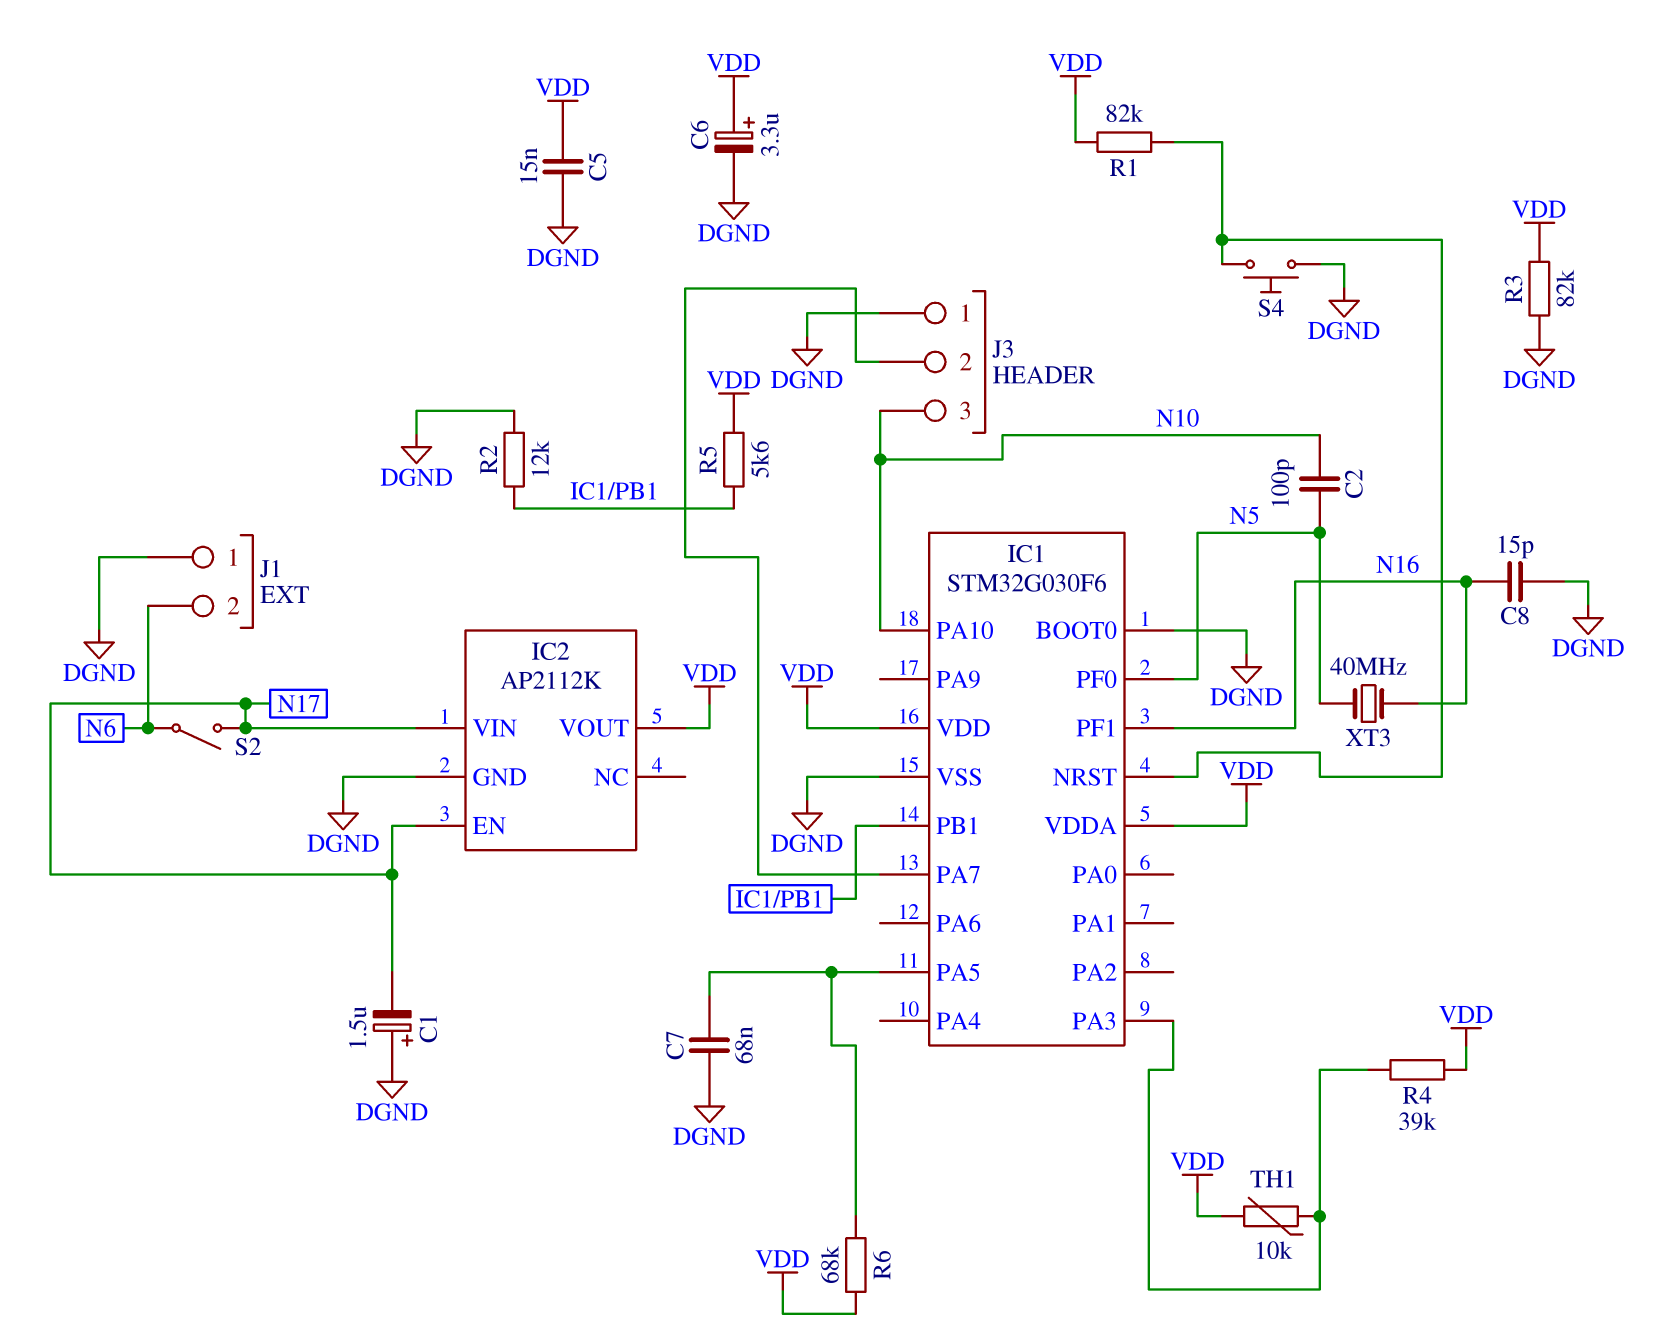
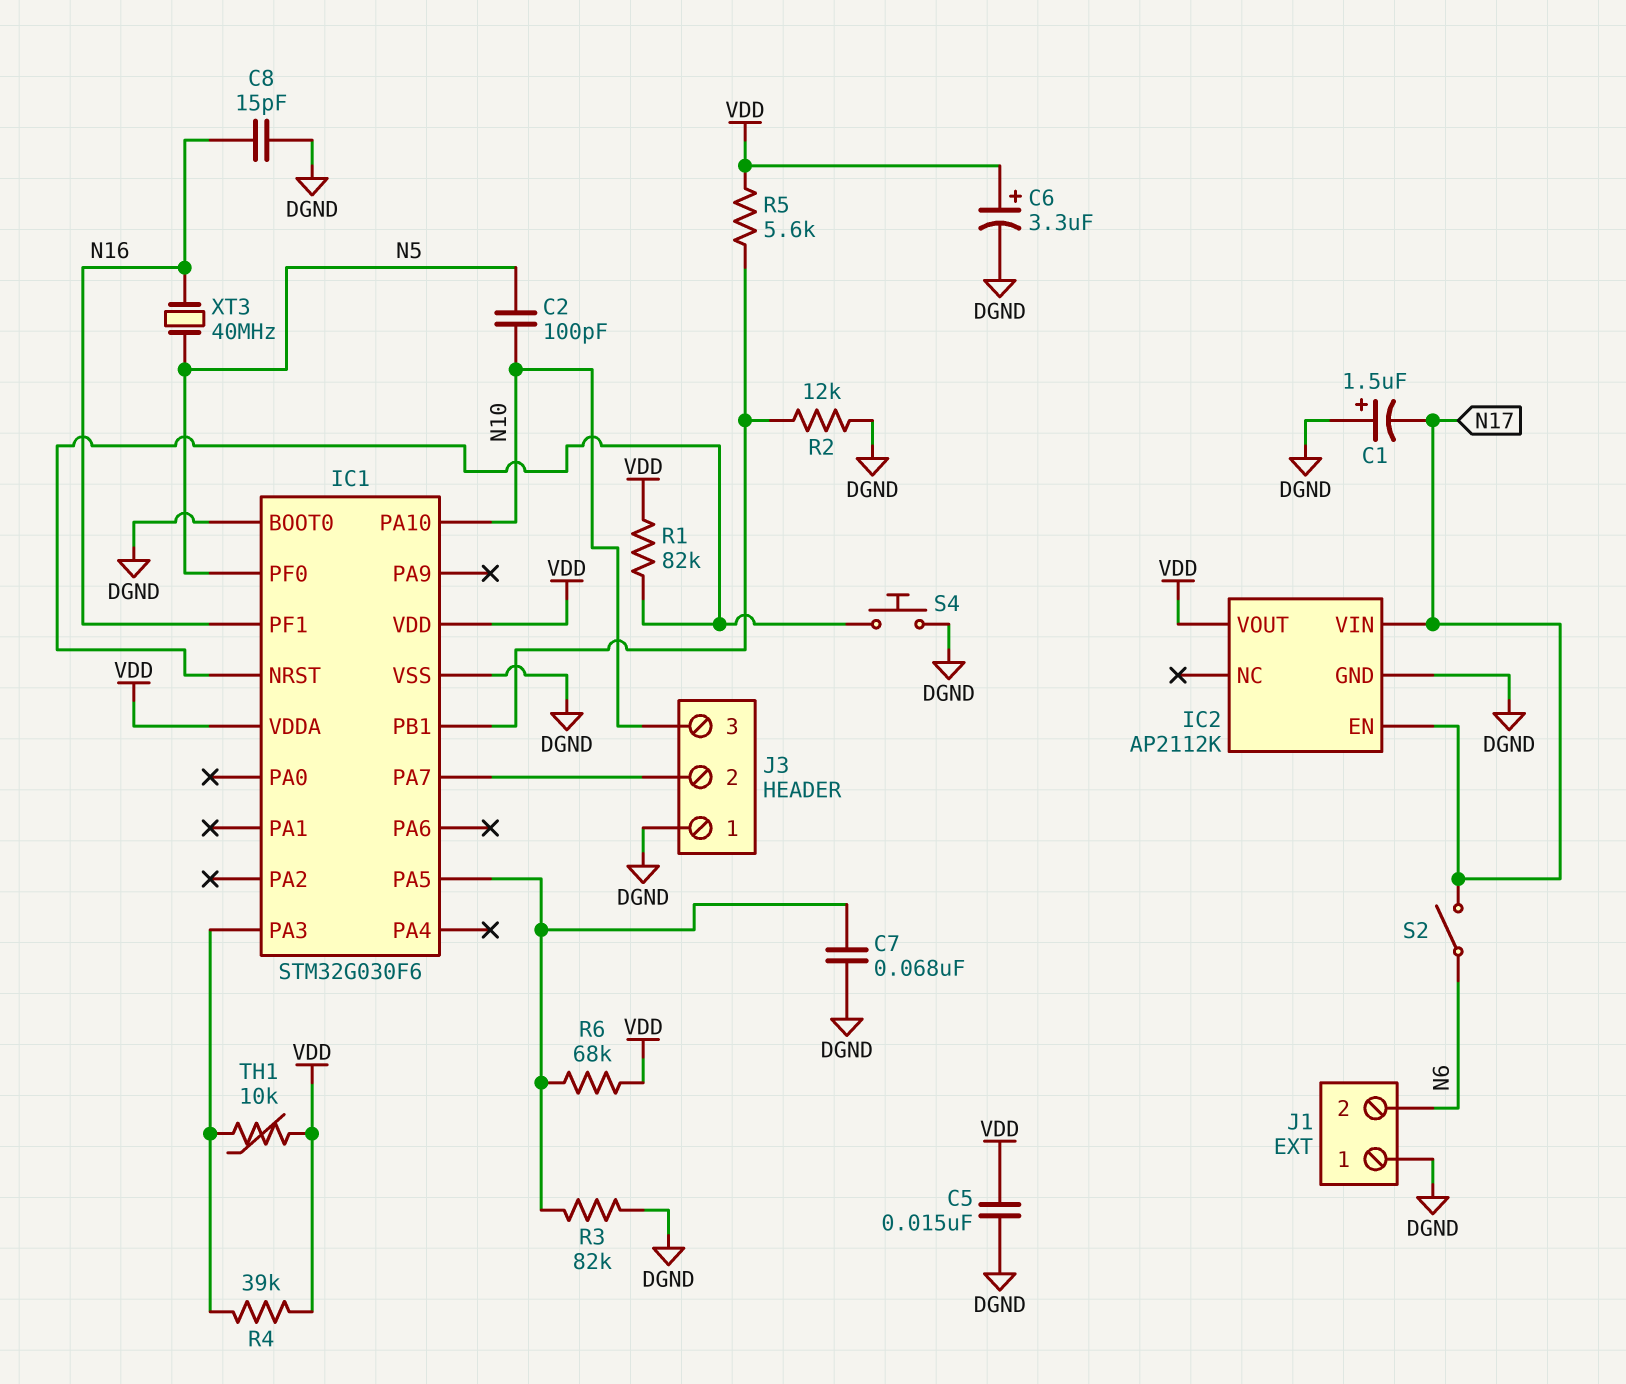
R3: 82k (DGND, VDD) -> 82k (DGND, IC1/PA5)

